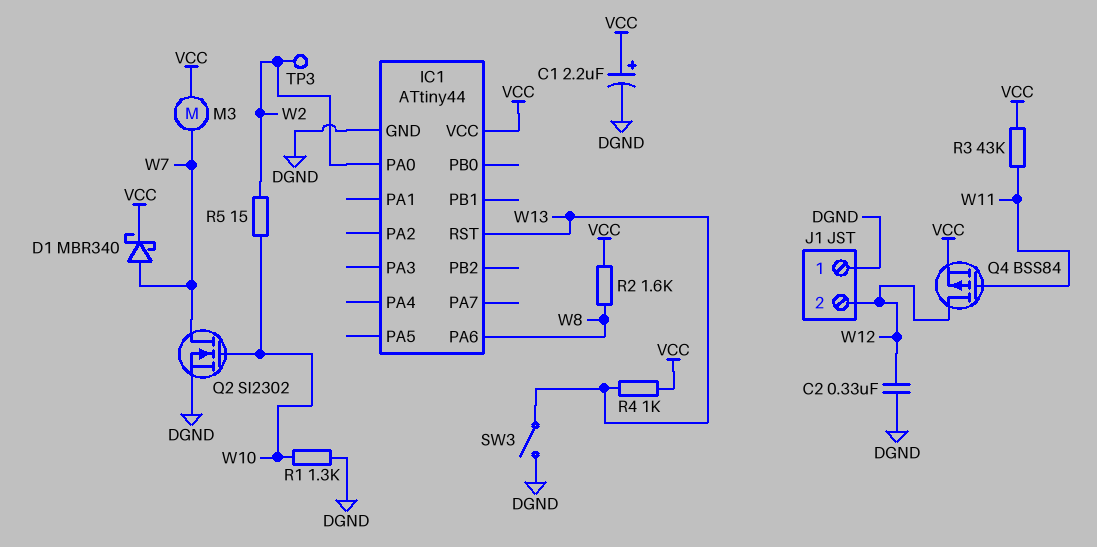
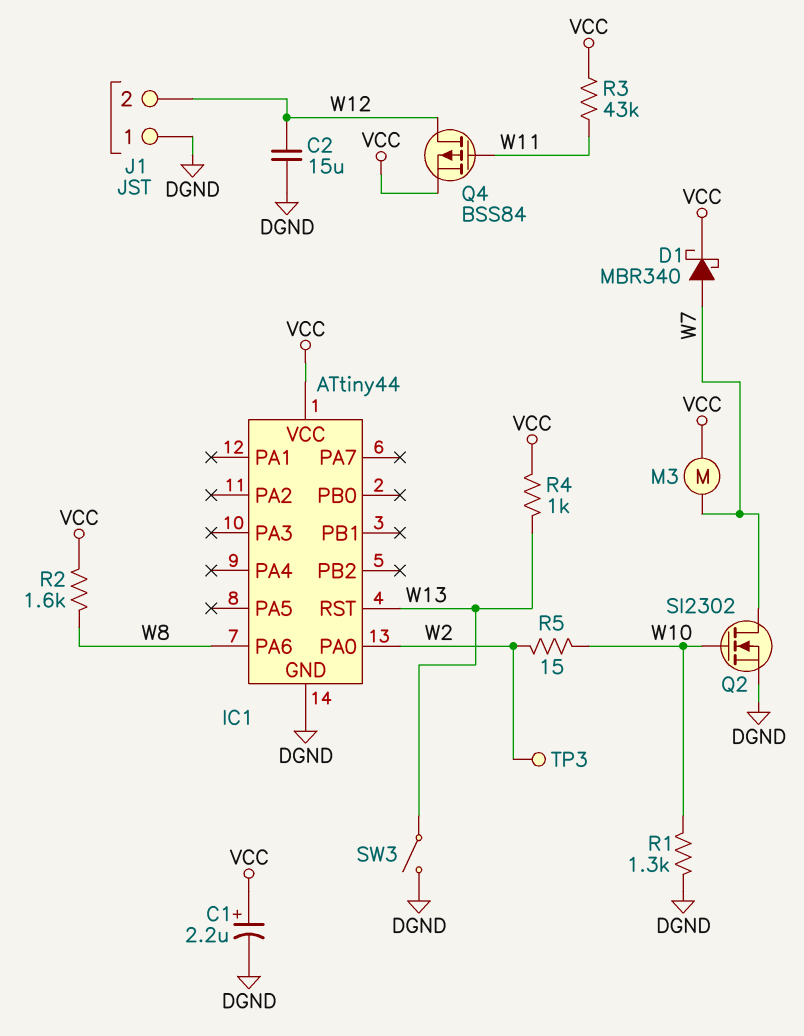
C2: 330nF (DGND, W12) -> 15uF (DGND, W12)

